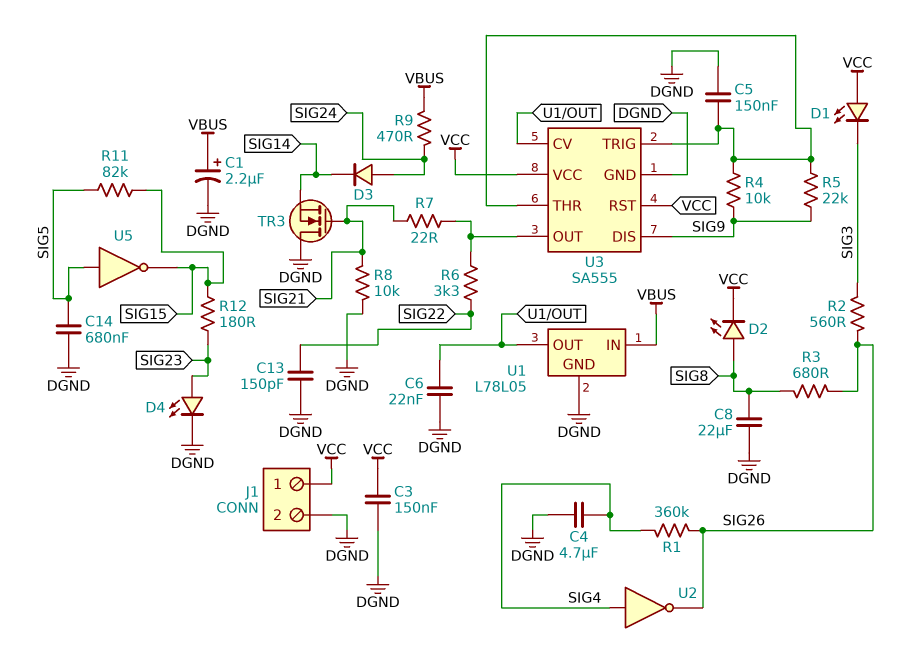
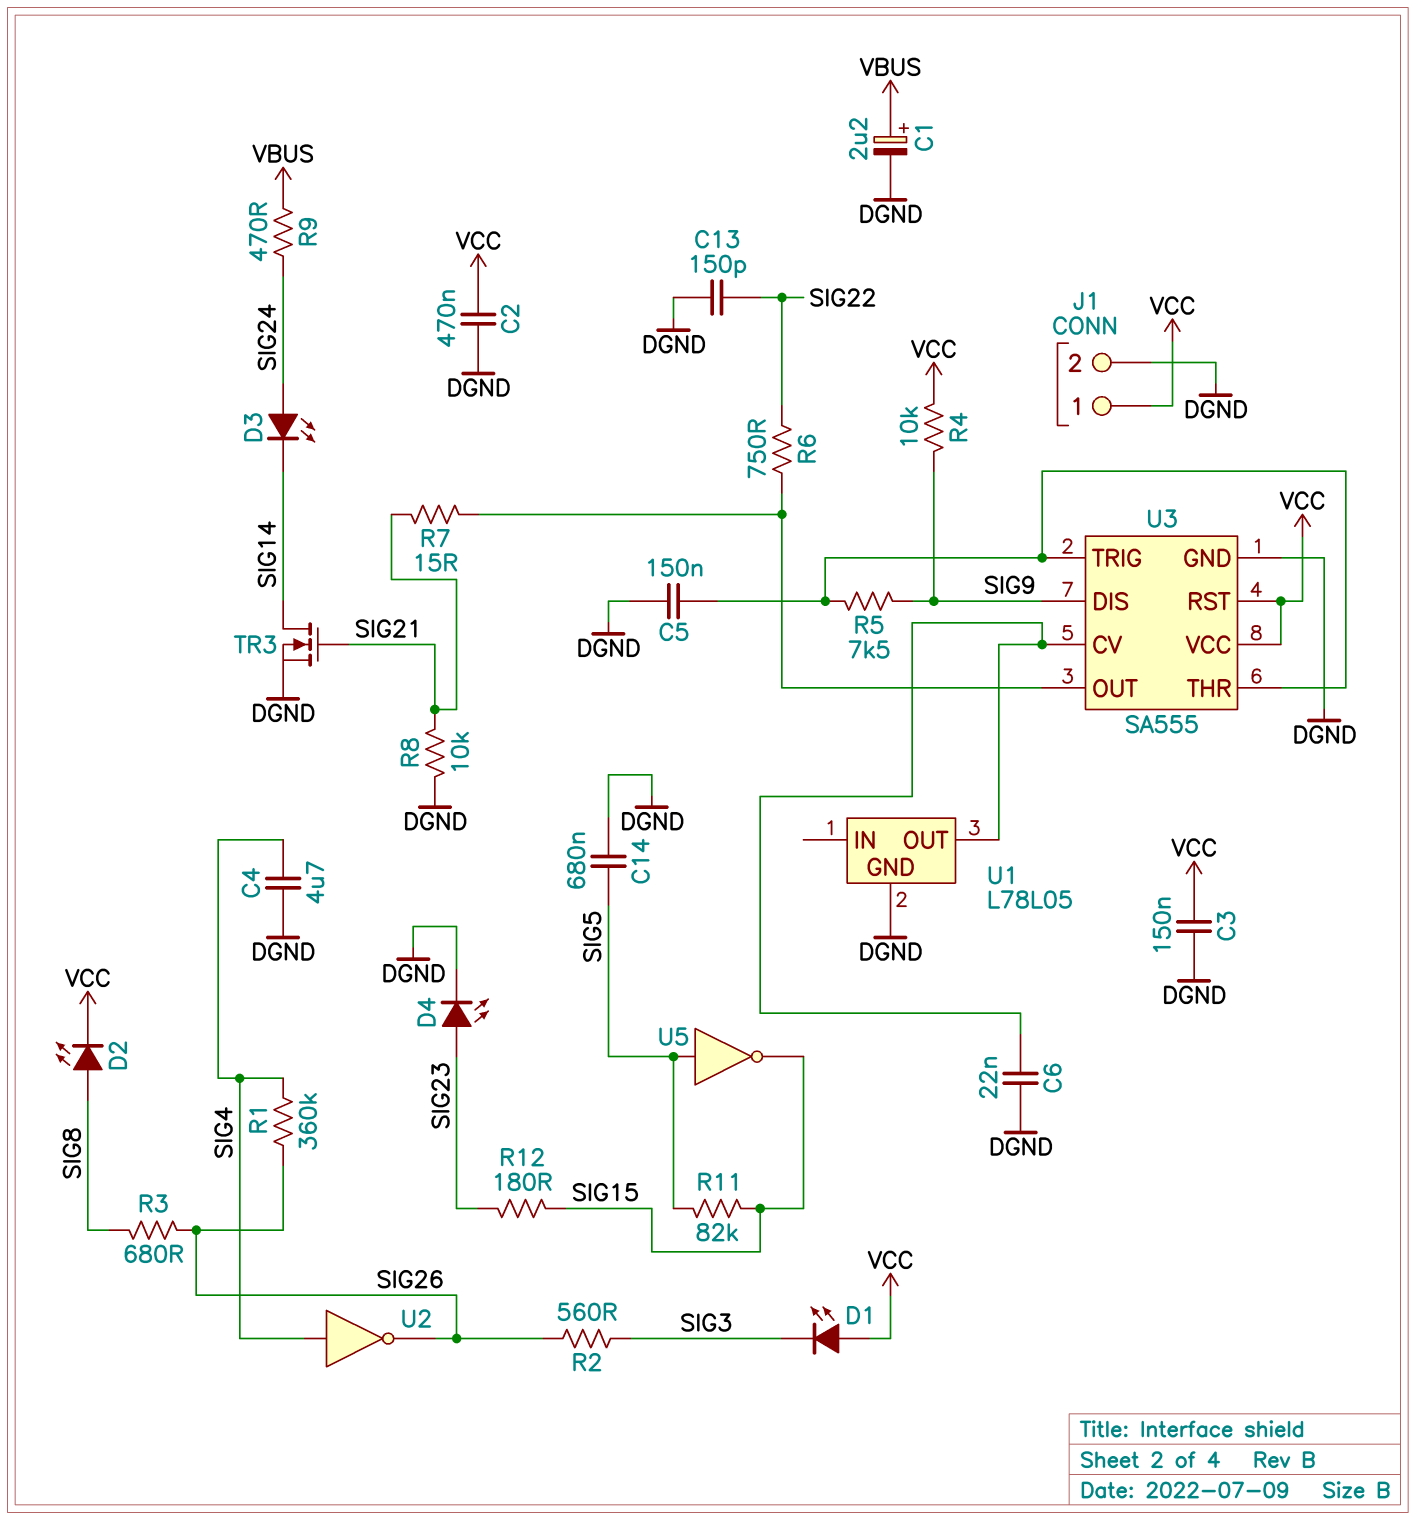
C2: none -> 470nF (DGND, VCC)
C8: 22uF (DGND, SIG8) -> none
D3: diode (A SIG24, K SIG14) -> LED (A SIG24, K SIG14)
R4: 10k (SIG9, U3/THR) -> 10k (SIG9, VCC)
R5: 22k (SIG9, U3/THR) -> 7.5k (SIG9, U3/THR)
R6: 3.3k (SIG22, U3/OUT) -> 750 (SIG22, U3/OUT)
R7: 22 (SIG21, U3/OUT) -> 15 (SIG21, U3/OUT)
TR3: NMOS (G SIG21, D DGND, S SIG14) -> NMOS (G SIG21, D SIG14, S DGND)
U1 pin IN: VBUS -> none

